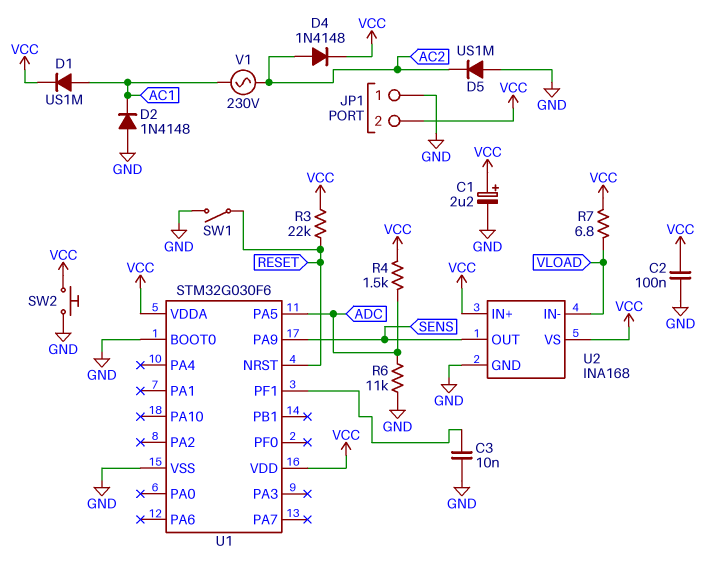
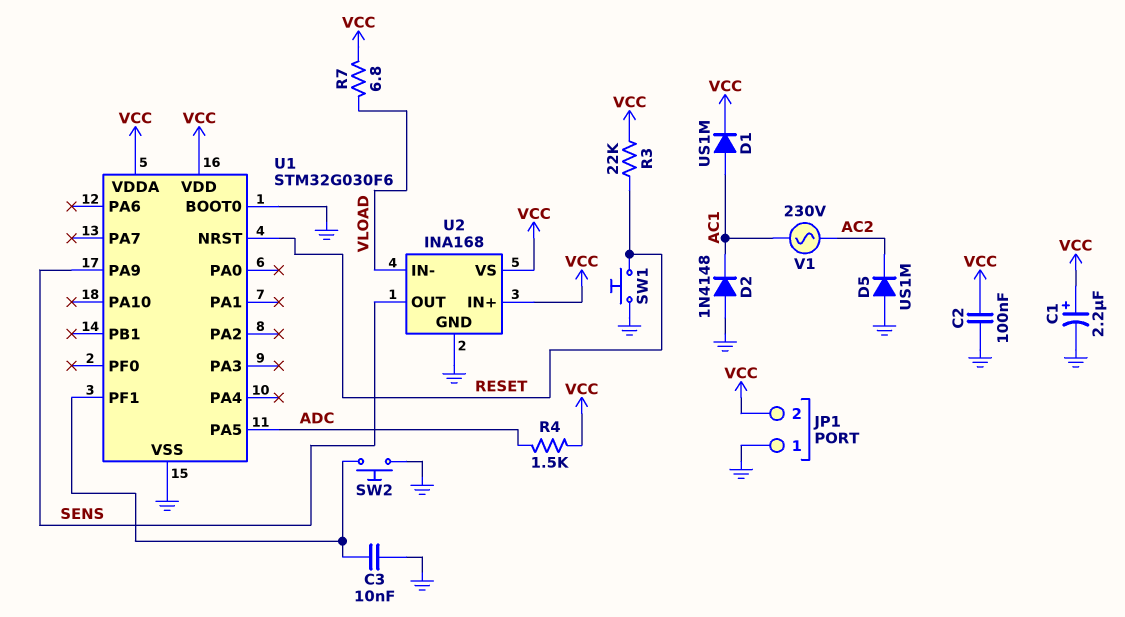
D4: diode 1N4148 (A AC2, K VCC) -> none
R6: 11k (ADC, GND) -> none
SW1: switch (GND, RESET) -> button (GND, RESET)
SW2: button (GND, VCC) -> button (GND, U1/PF1)

